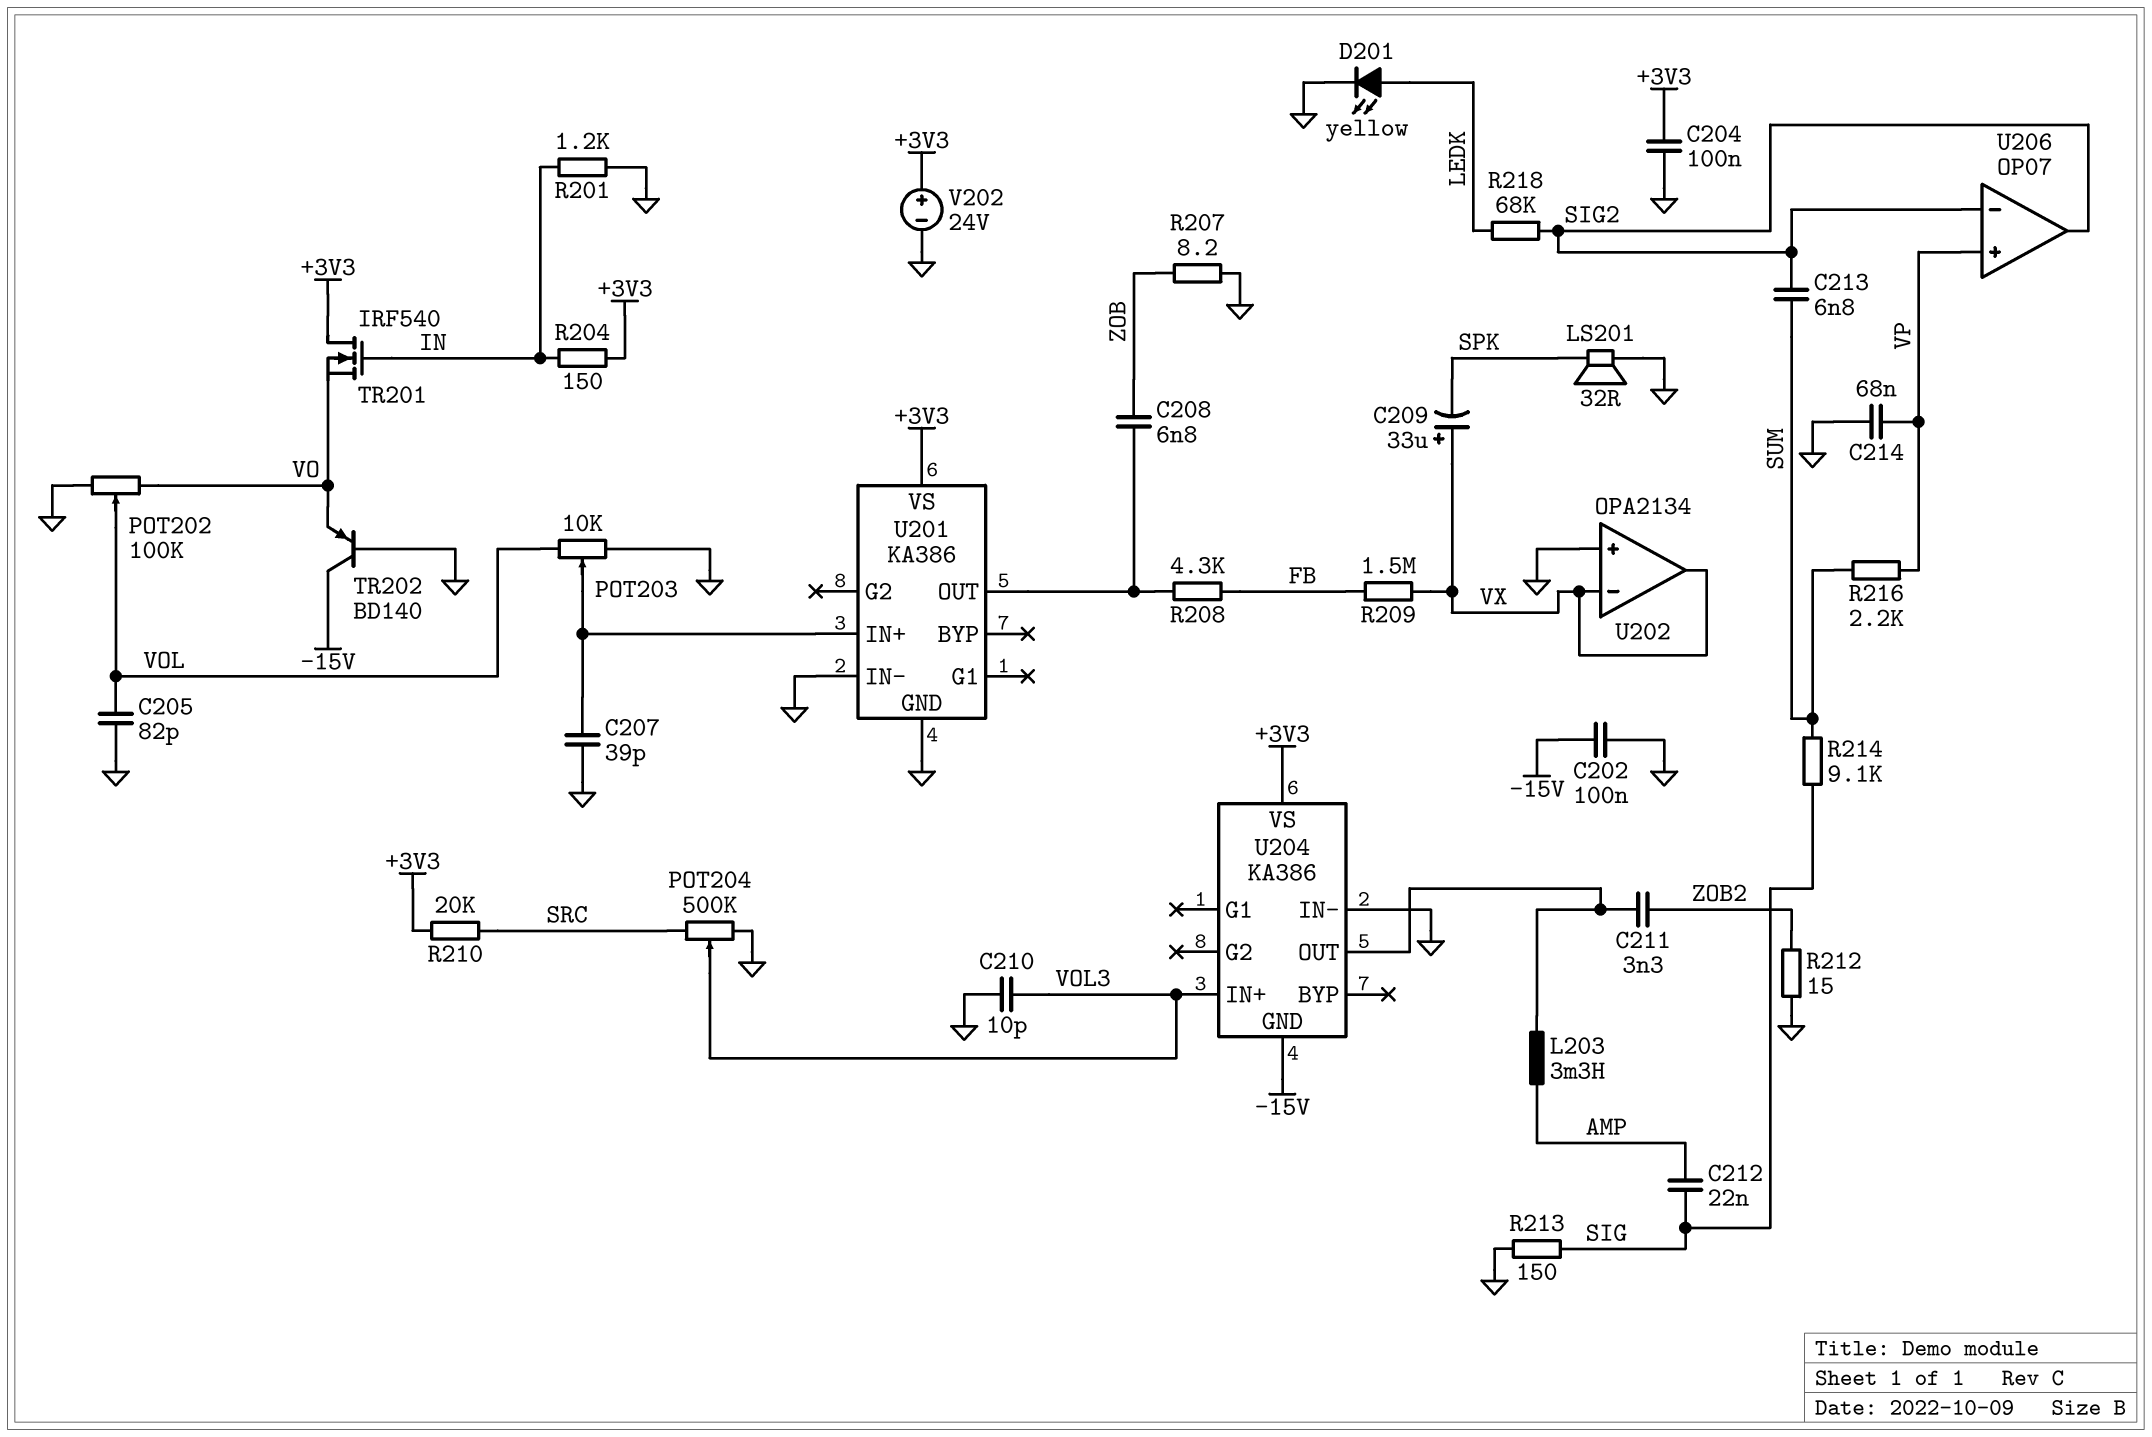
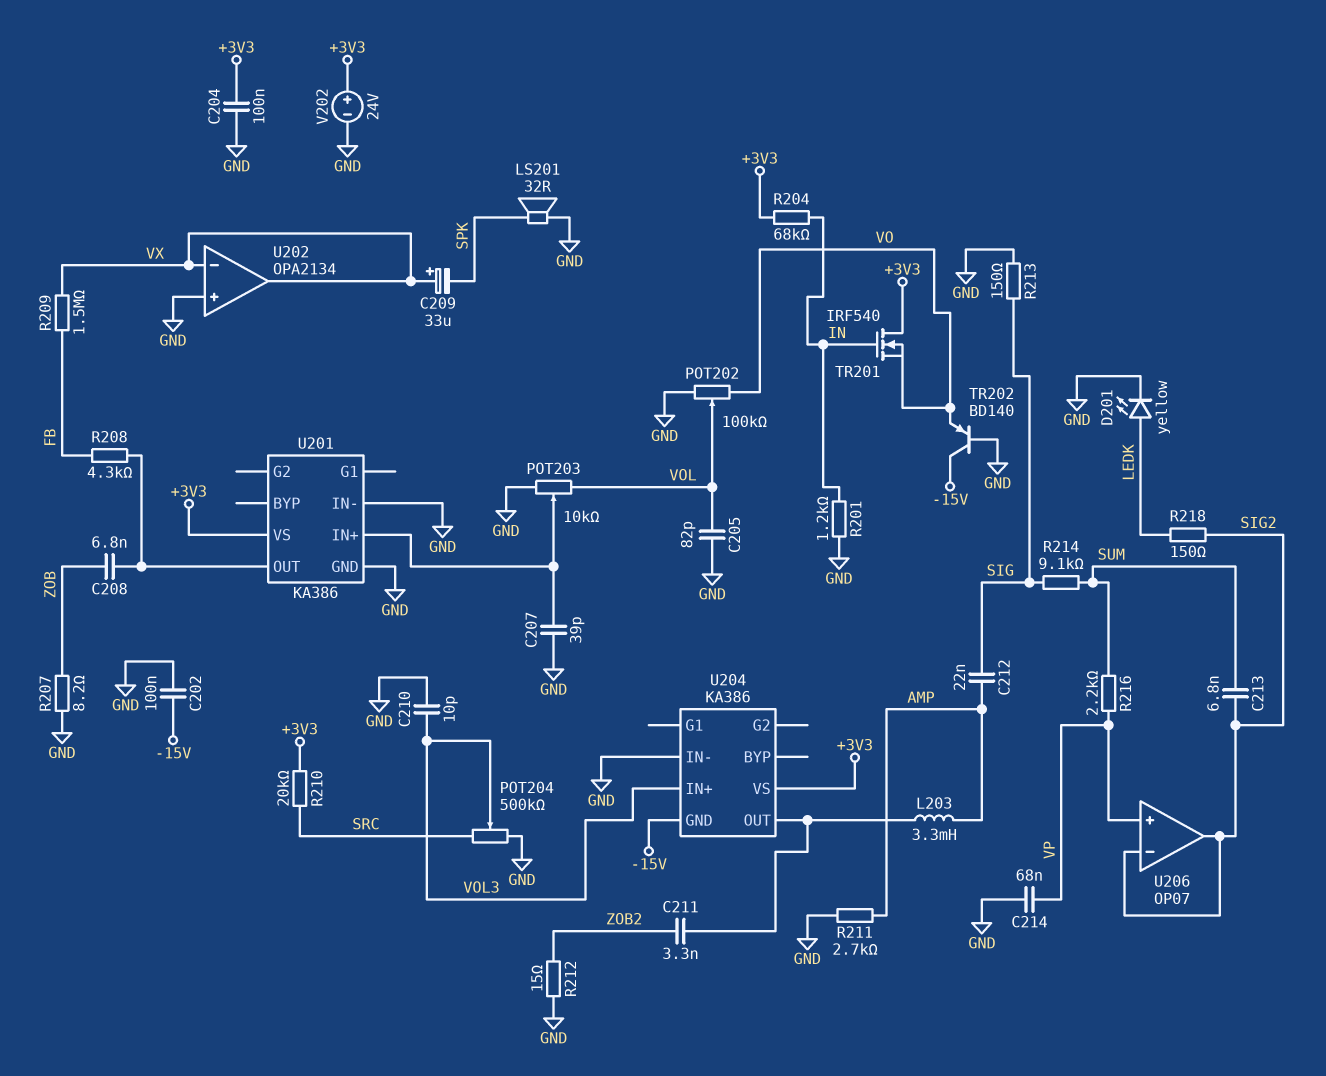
R204: 150 (+3V3, IN) -> 68k (+3V3, IN)
R211: none -> 2.7k (AMP, GND)
R218: 68k (LEDK, SIG2) -> 150 (LEDK, SIG2)

